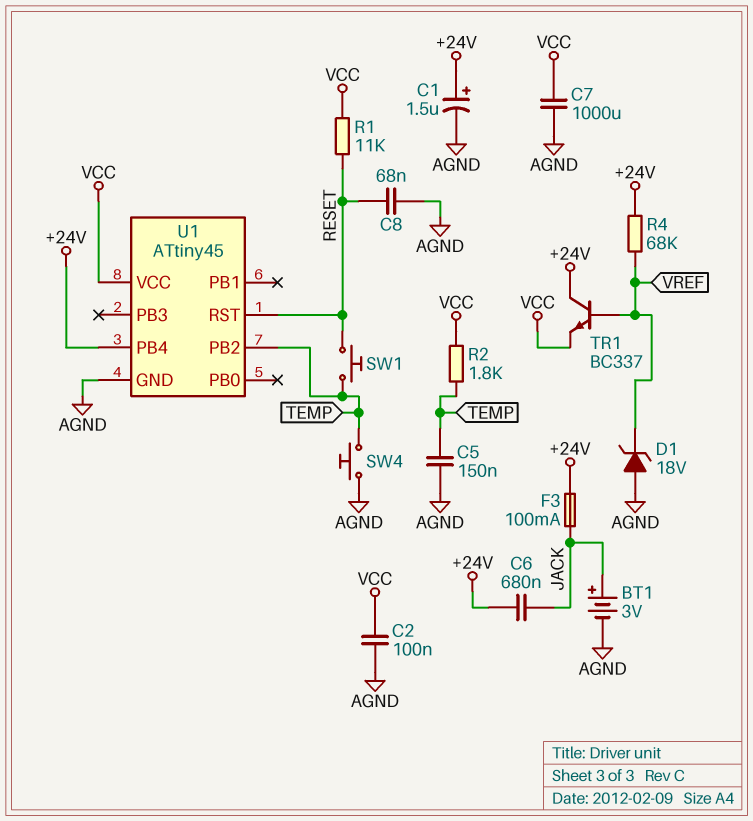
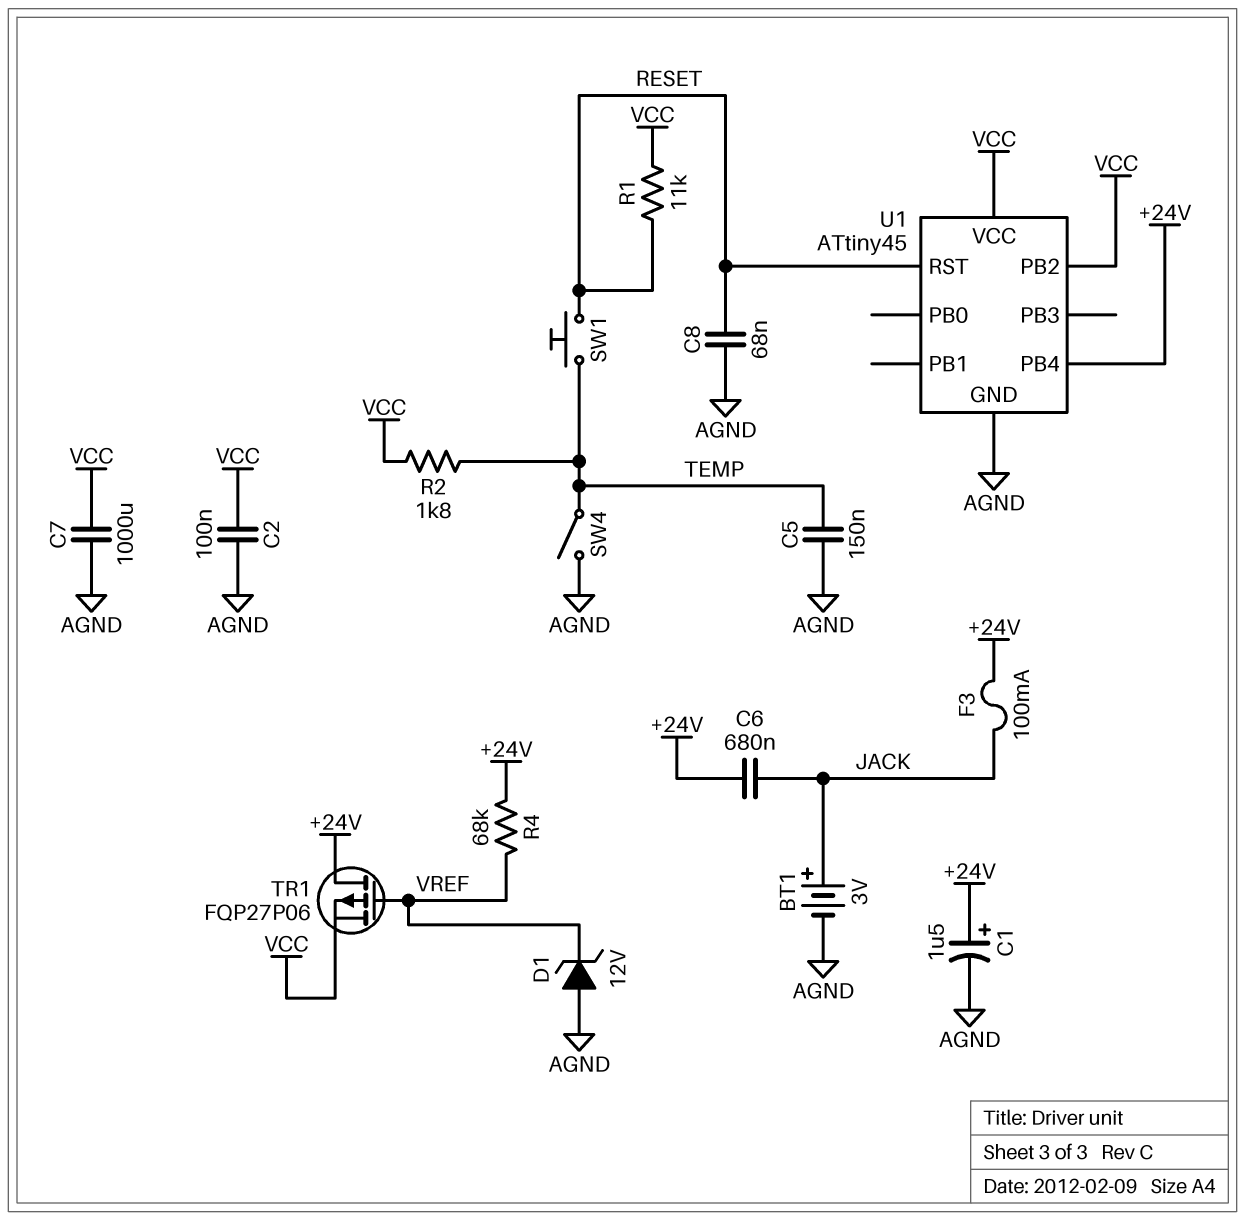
D1: zener 18V (A AGND, K VREF) -> zener 12V (A AGND, K VREF)
SW4: button (AGND, TEMP) -> switch (AGND, TEMP)
TR1: NPN BC337 (B VREF, C +24V, E VCC) -> PMOS FQP27P06 (G VREF, D +24V, S VCC)
U1 pin PB2: TEMP -> VCC

